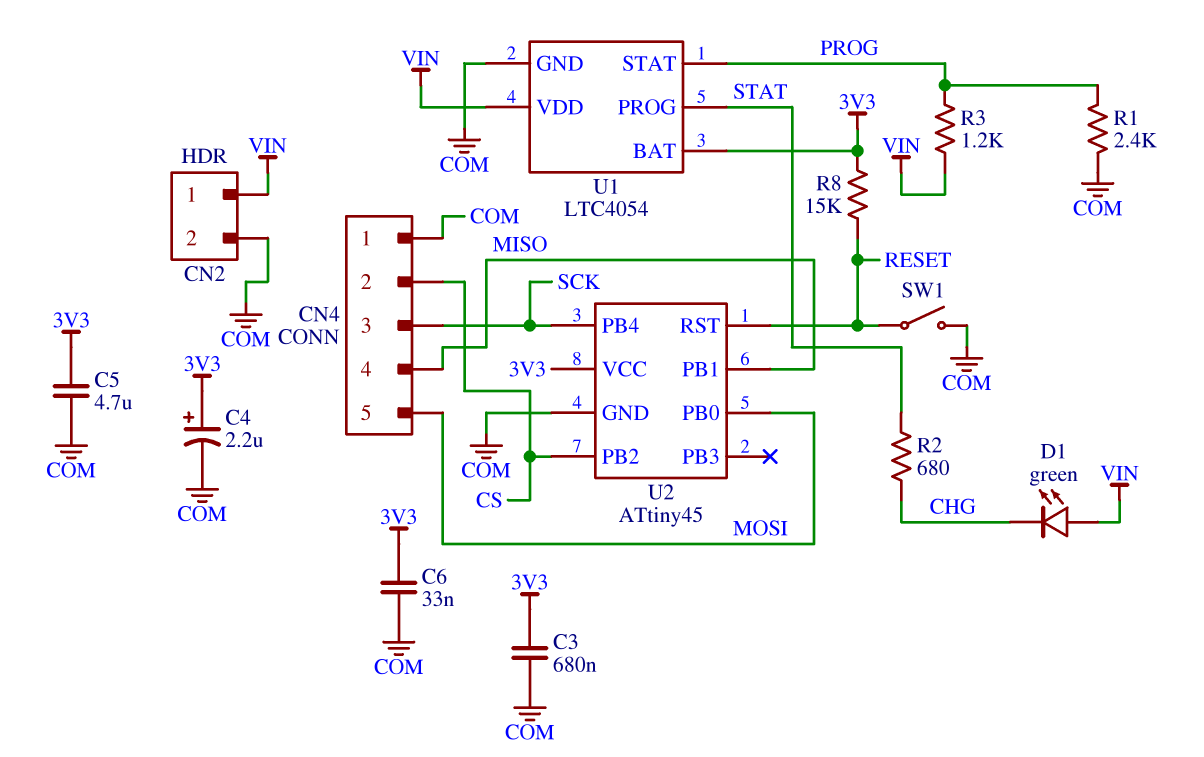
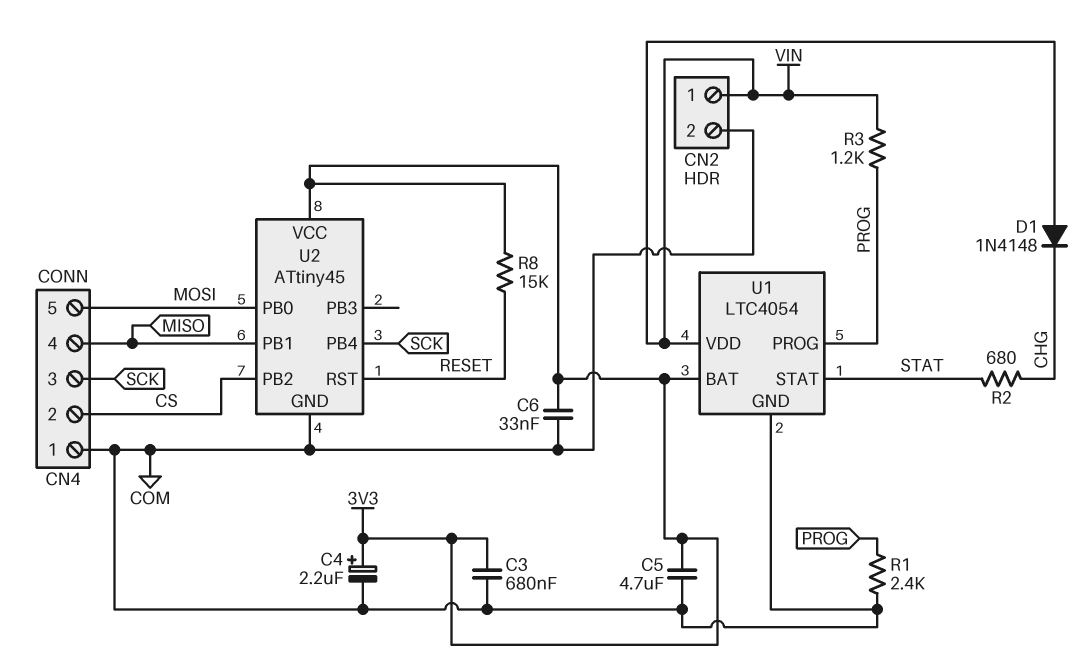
D1: LED green (A VIN, K CHG) -> diode 1N4148 (A VIN, K CHG)
SW1: switch (COM, RESET) -> none
U1 pin PROG: STAT -> PROG
U1 pin STAT: PROG -> STAT

